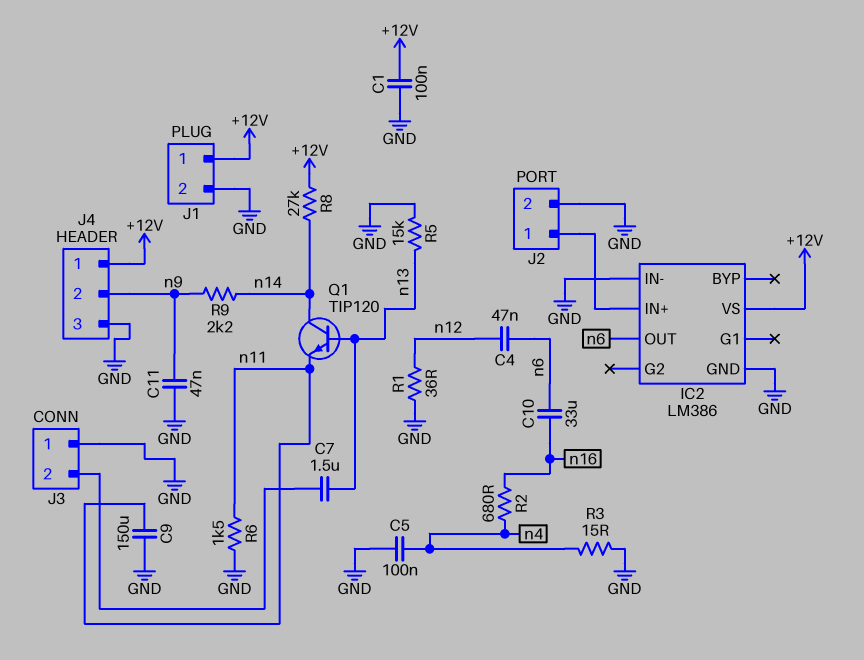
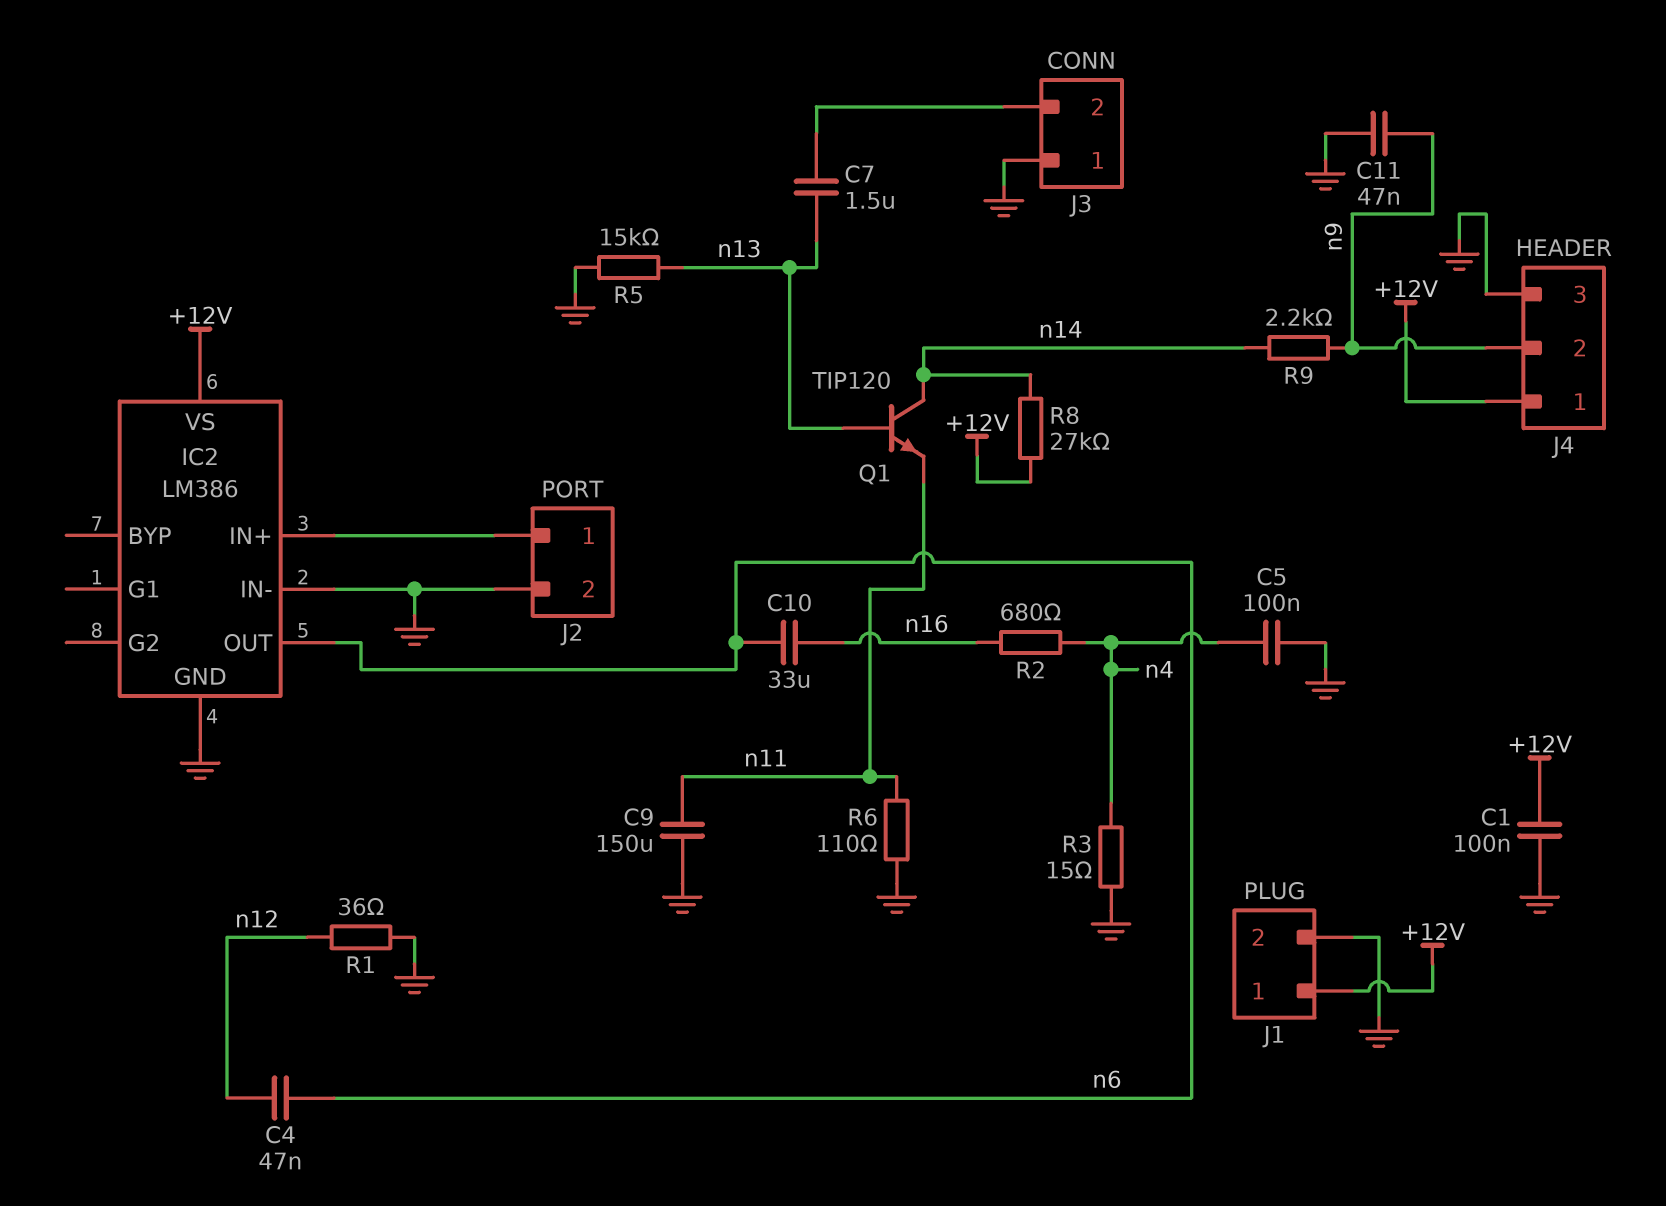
R6: 1.5k (GND, n11) -> 110 (GND, n11)

